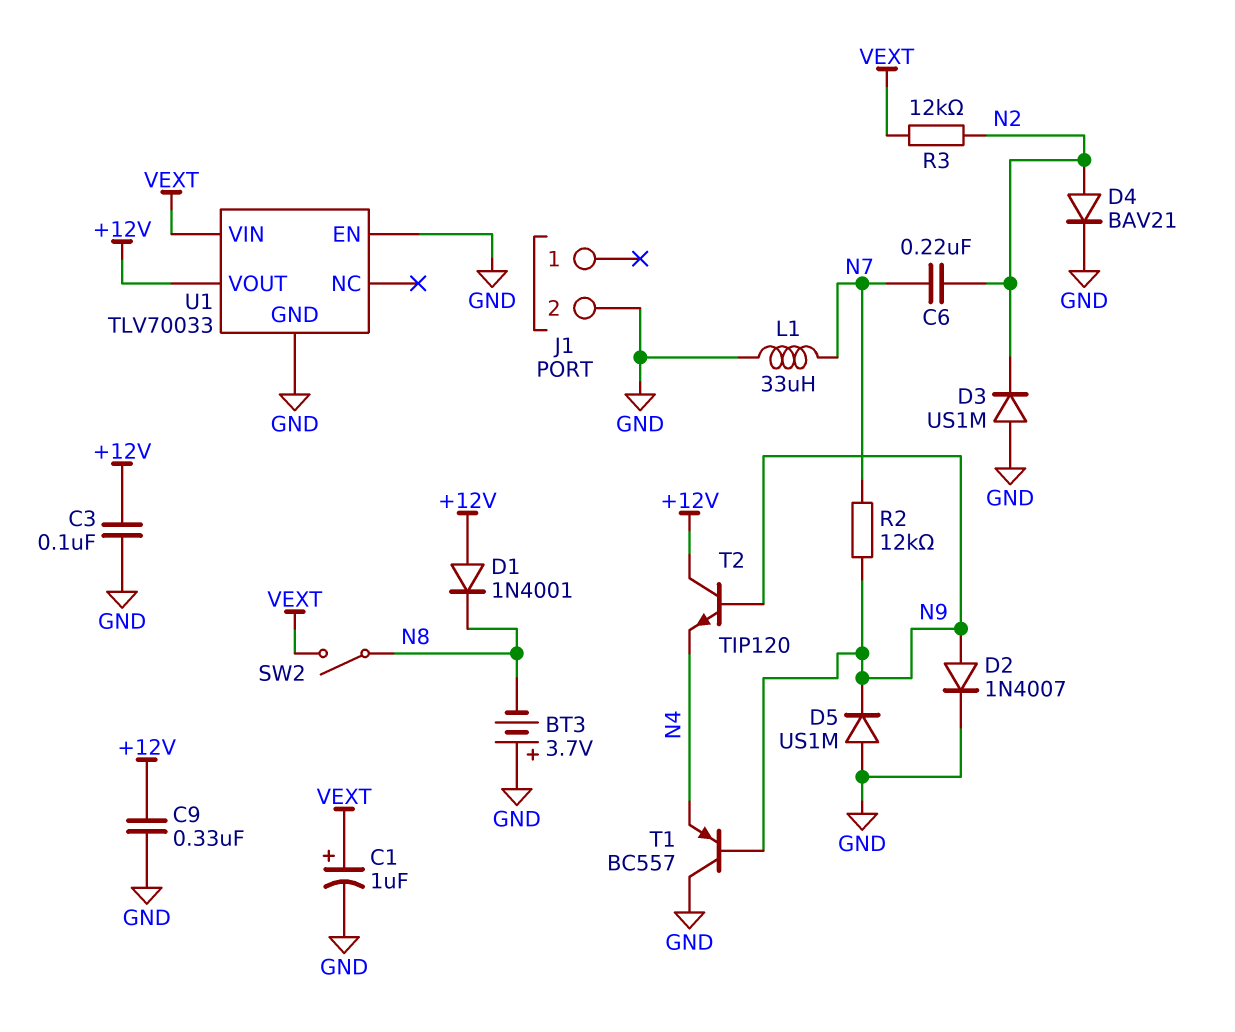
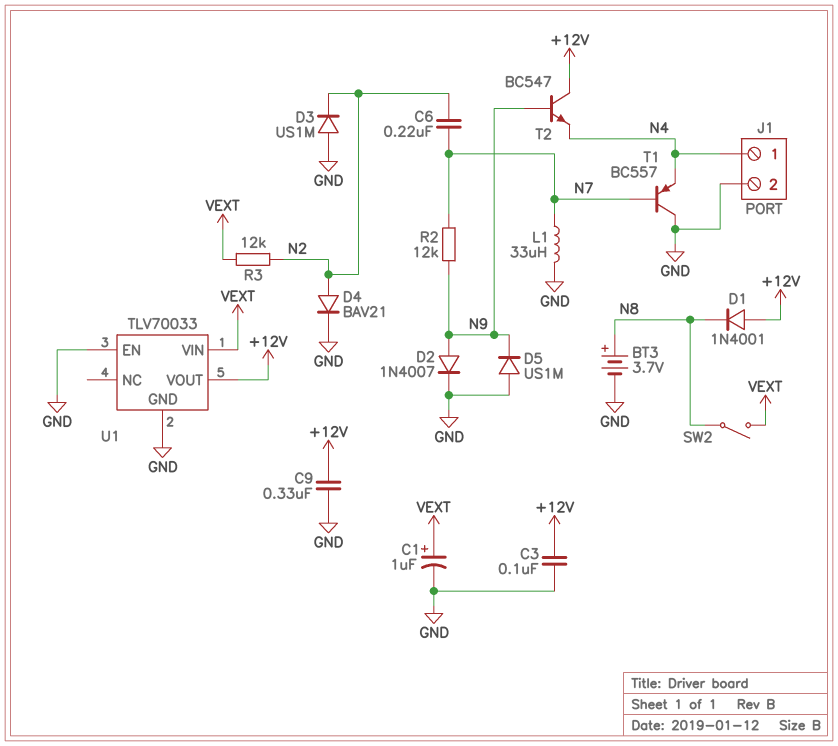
BT3: 3.7V (plus GND, minus N8) -> 3.7V (plus N8, minus GND)
J1 pin 1: none -> N4
T1: PNP BC557 (B N9, C GND, E N4) -> PNP BC557 (B N7, C GND, E N4)
T2: NPN TIP120 (B N9, C +12V, E N4) -> NPN BC547 (B N9, C +12V, E N4)

